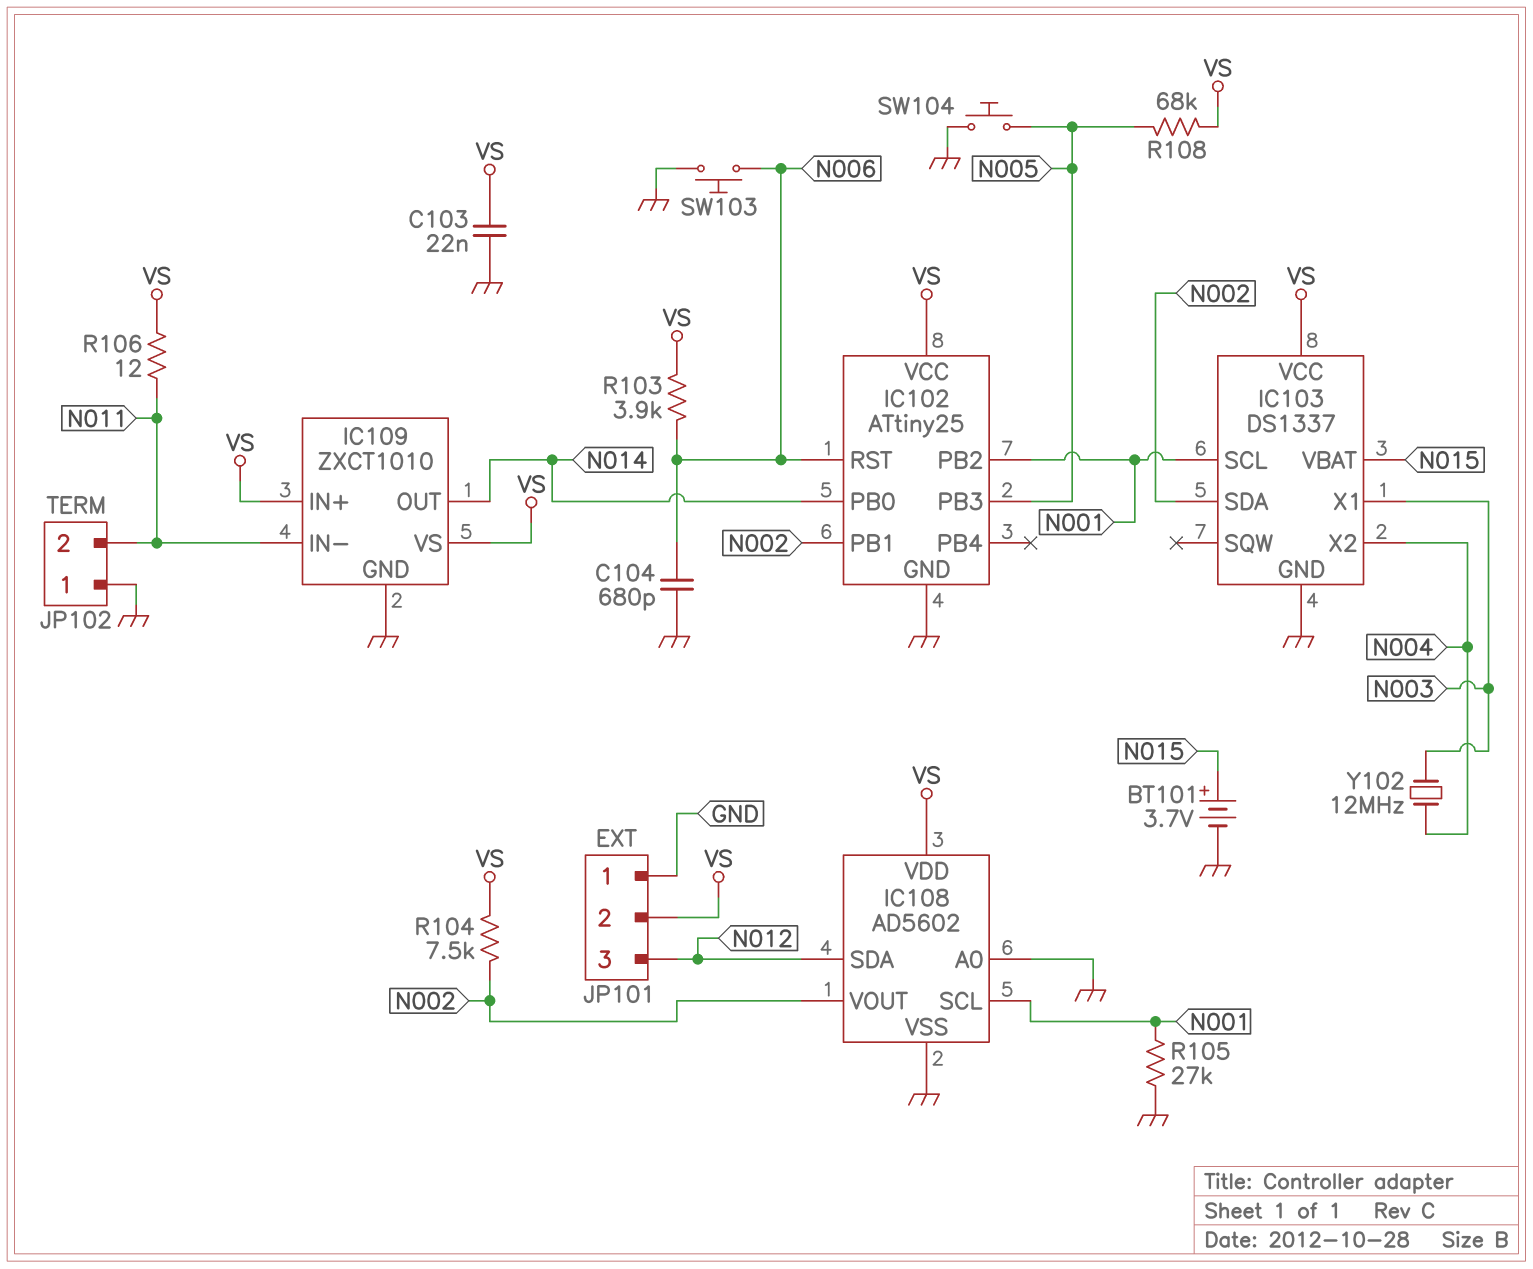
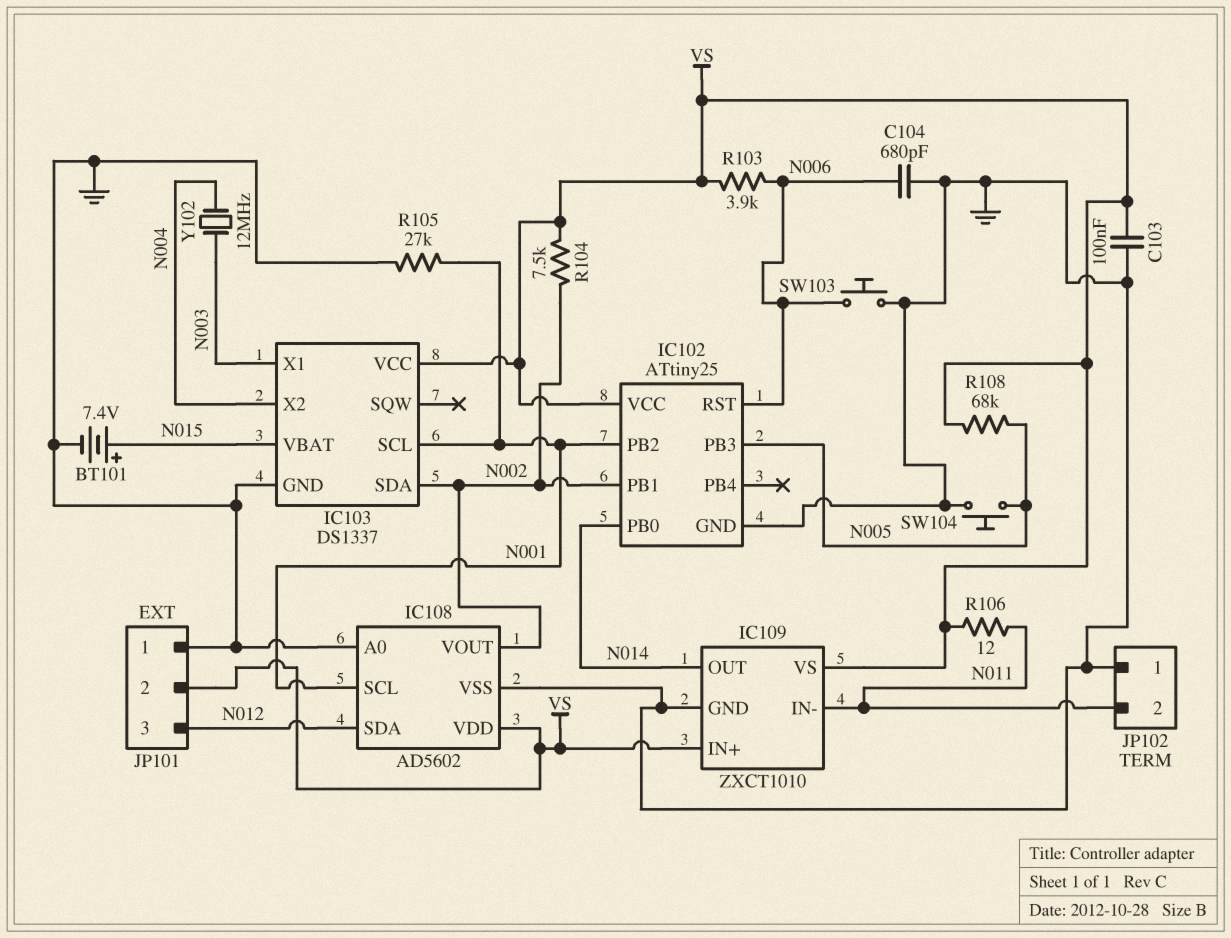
BT101: 3.7V (plus N015, minus GND) -> 7.4V (plus N015, minus GND)
C103: 22nF (GND, VS) -> 100nF (GND, VS)

